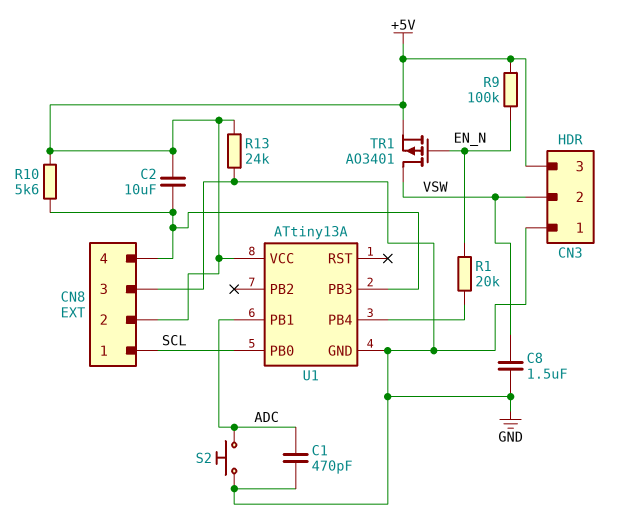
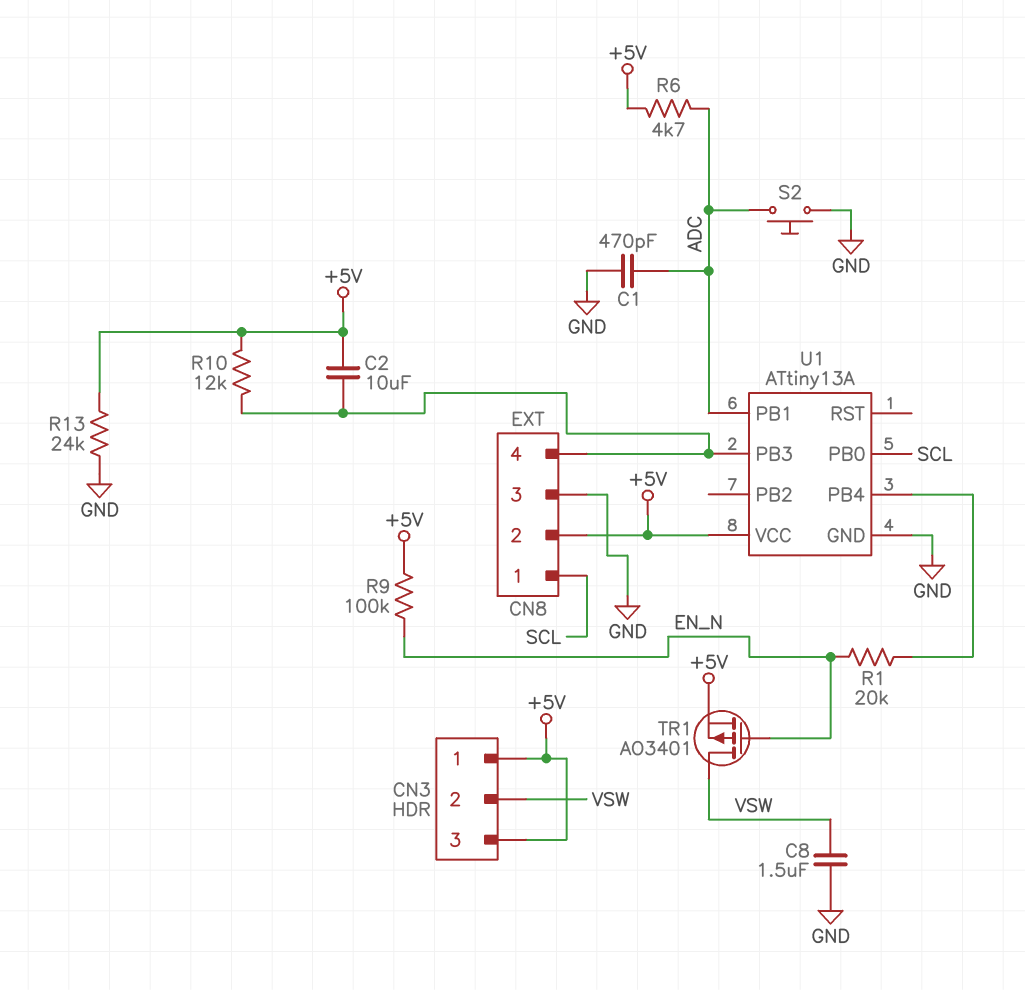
CN3 pin 1: GND -> +5V
R6: none -> 4.7k (+5V, ADC)
R10: 5.6k (+5V, CN8/4) -> 12k (+5V, CN8/4)

